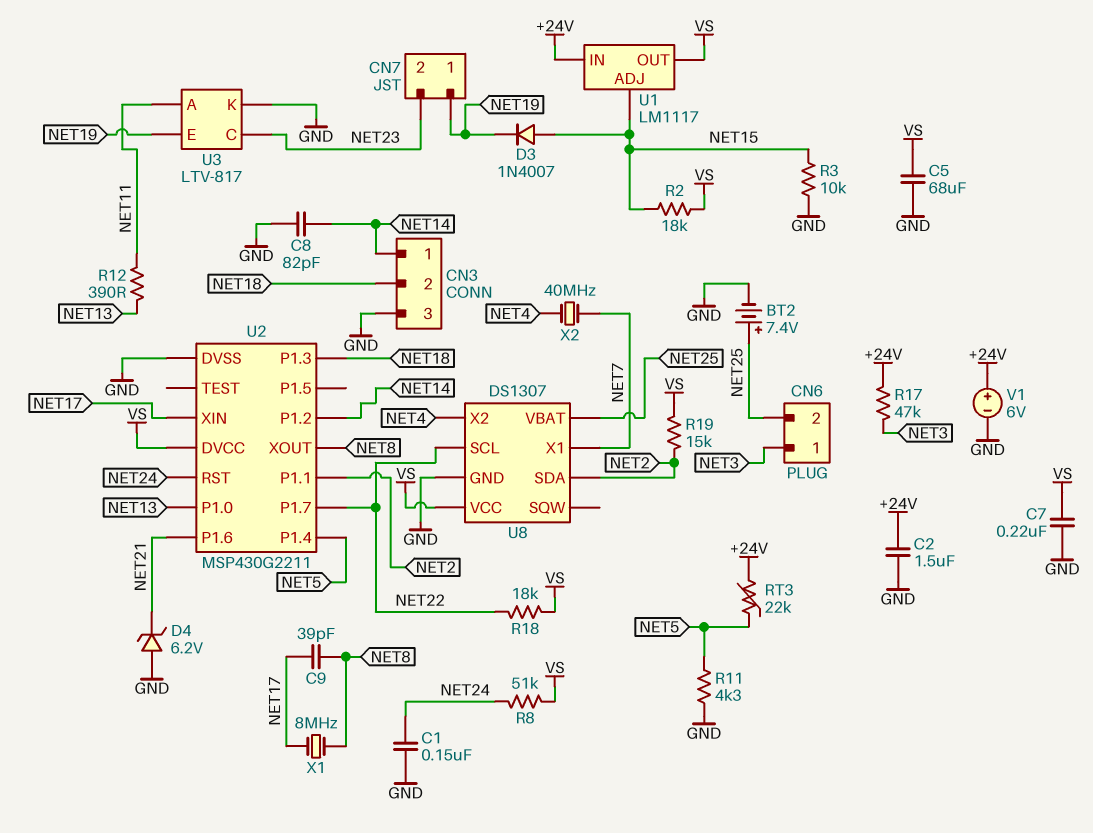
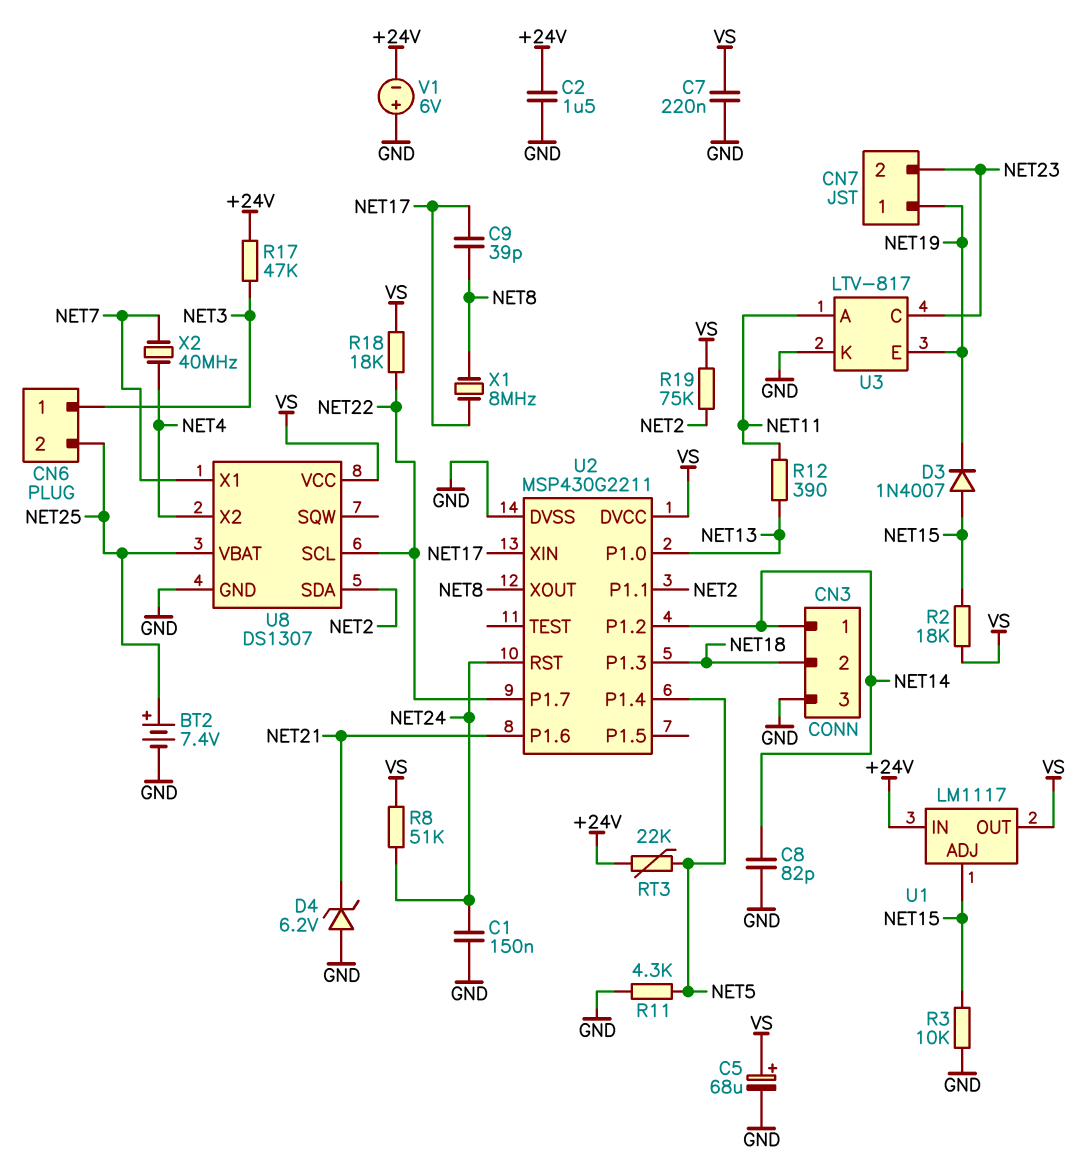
C5: 68uF (GND, VS) -> 68uF (plus VS, minus GND)
R19: 15k (NET2, VS) -> 75k (NET2, VS)
V1: 6V (plus +24V, minus GND) -> 6V (plus GND, minus +24V)

